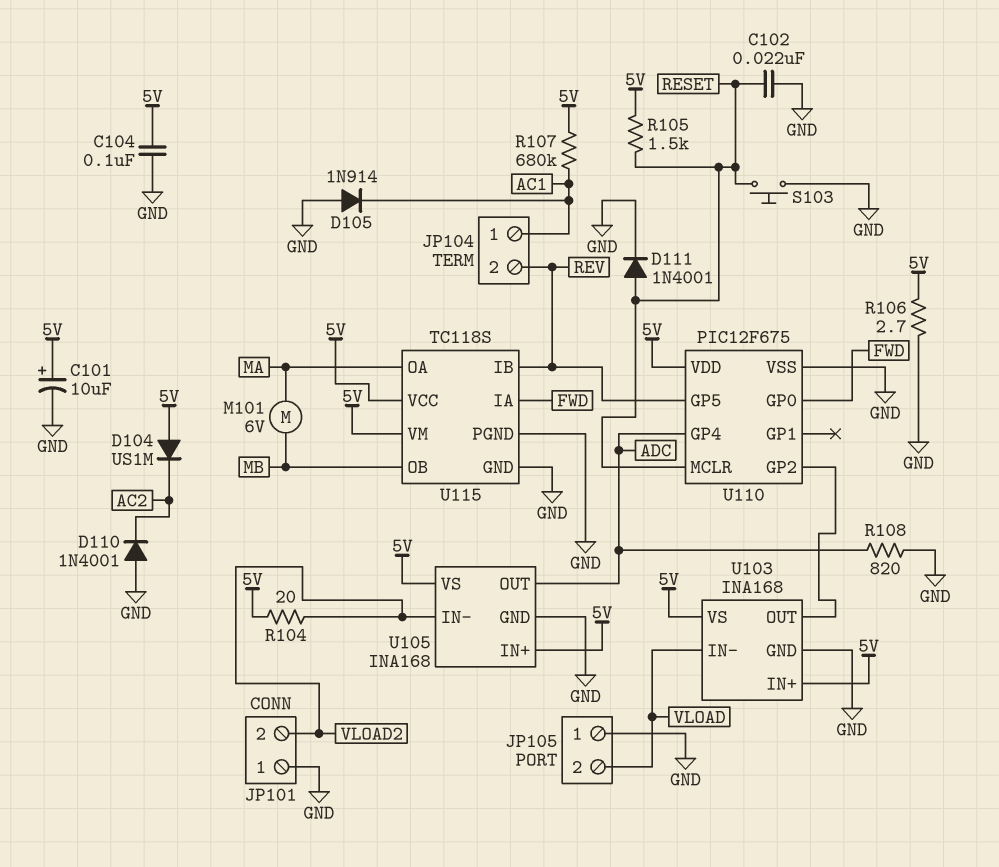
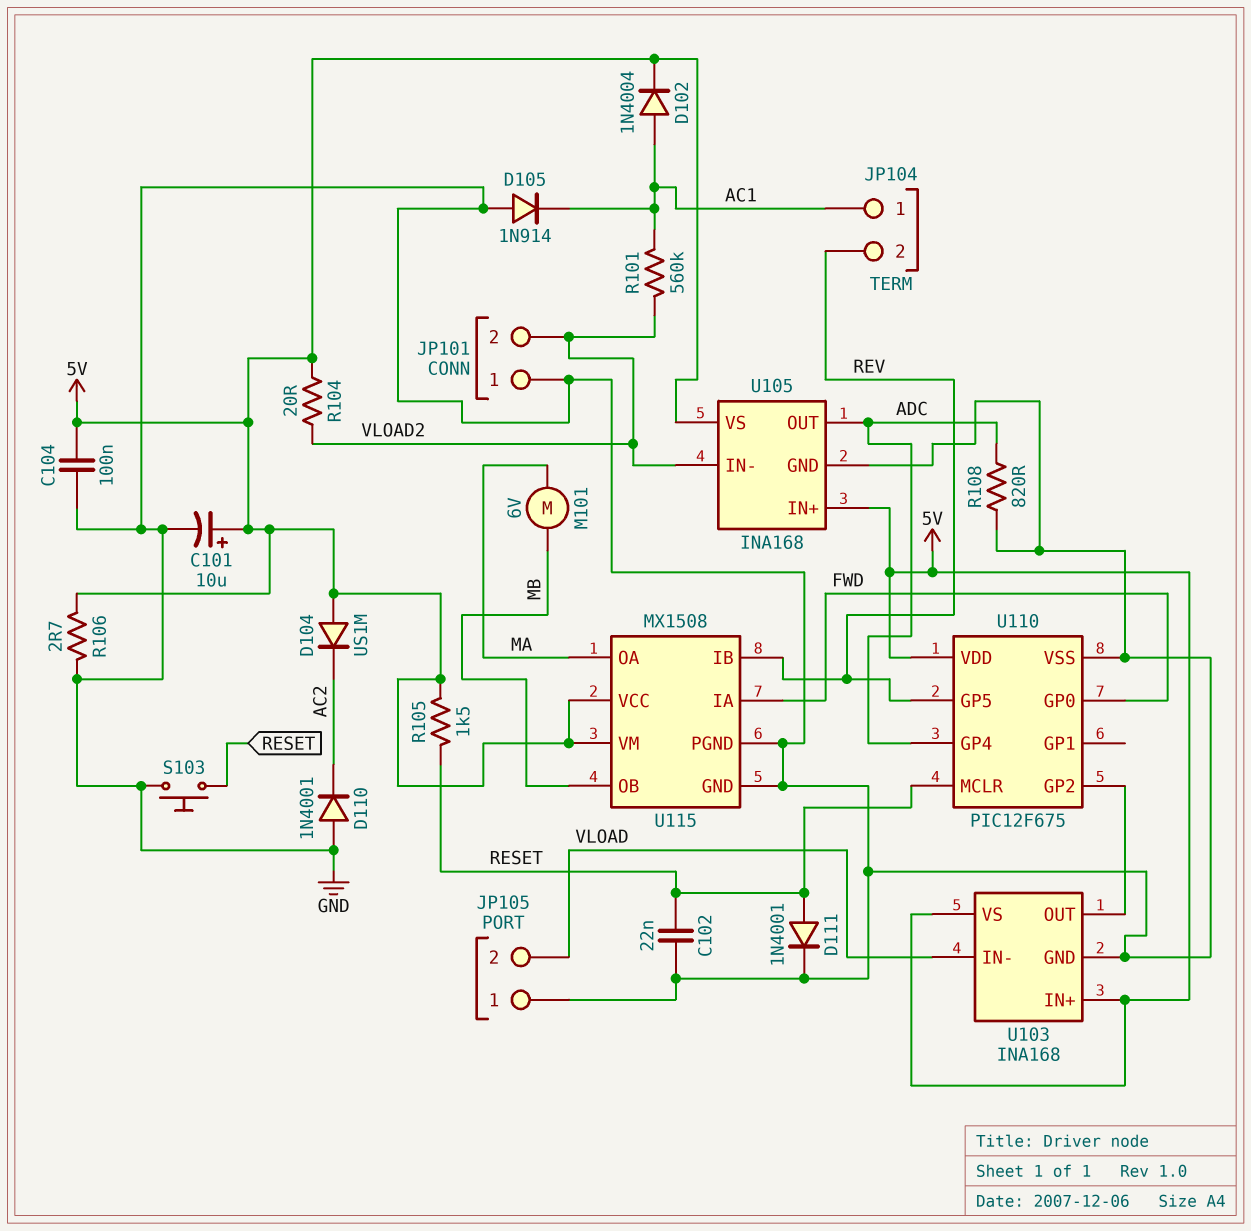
D102: none -> diode 1N4004 (A AC1, K 5V)
R101: none -> 560k (AC1, VLOAD2)
R107: 680k (5V, AC1) -> none
U115: TC118S -> MX1508

